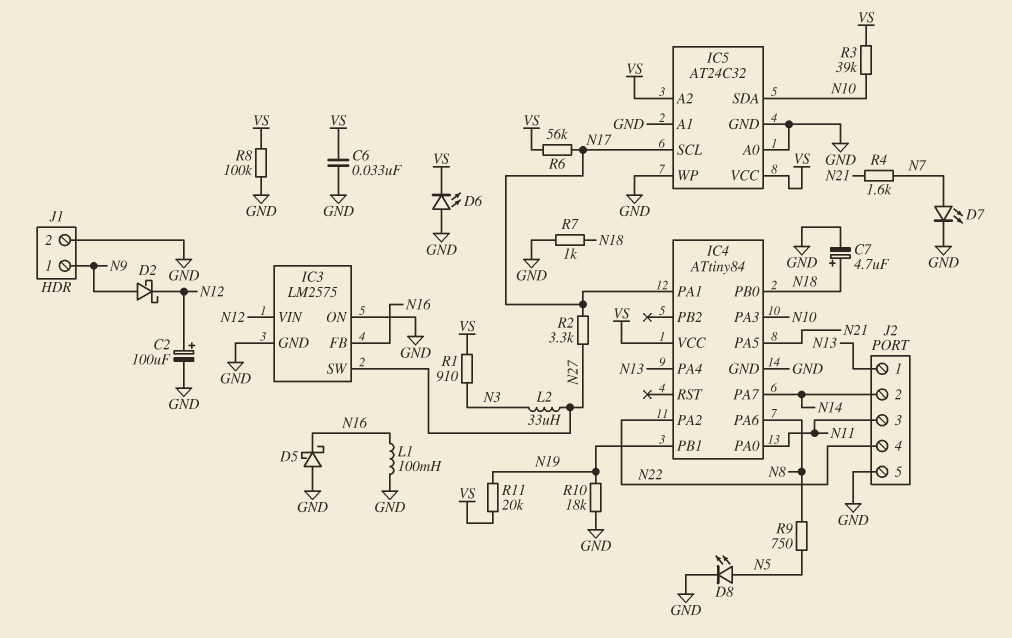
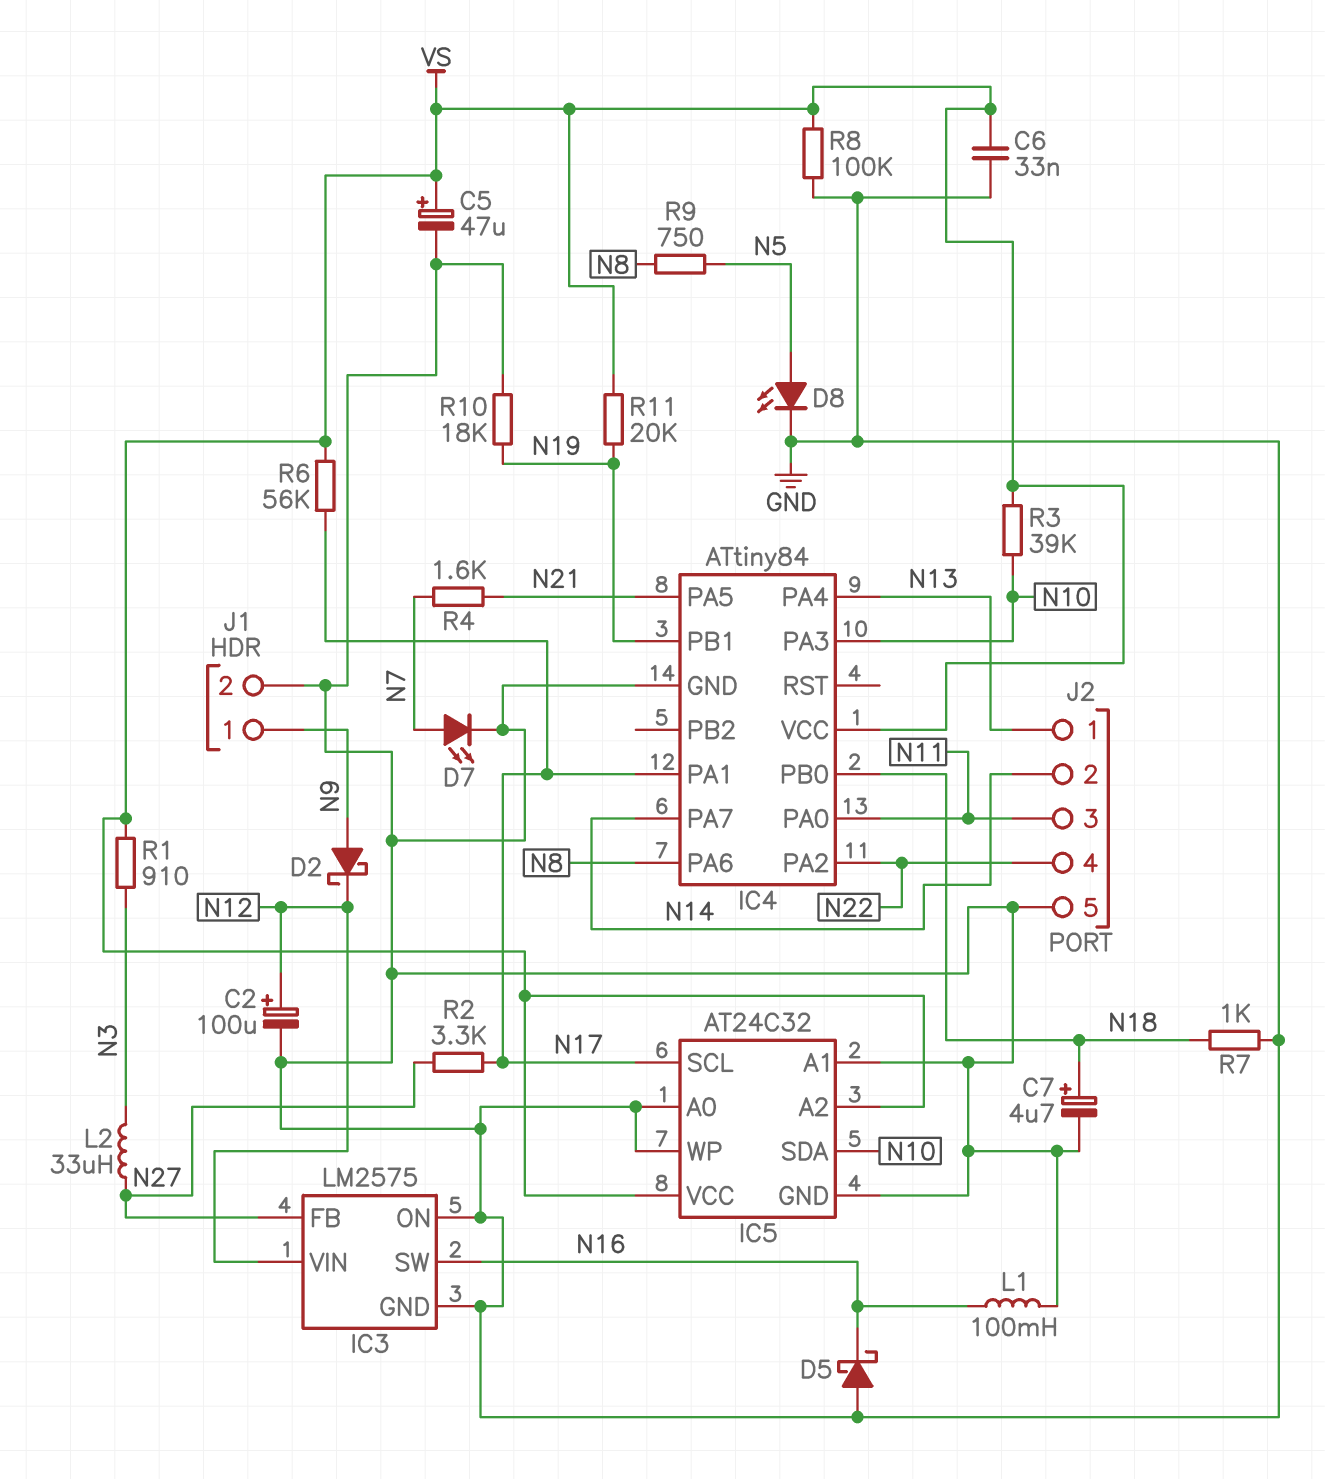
C5: none -> 47uF (plus VS, minus GND)
D6: LED (A GND, K VS) -> none
IC3 pin FB: N16 -> N27
IC3 pin SW: N27 -> N16

